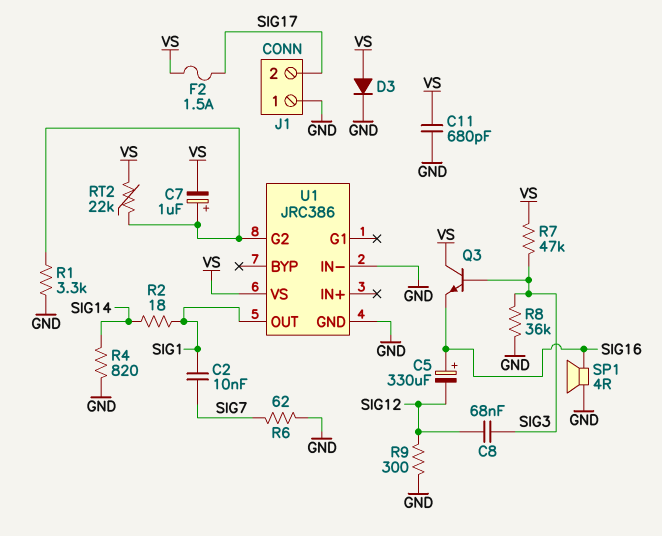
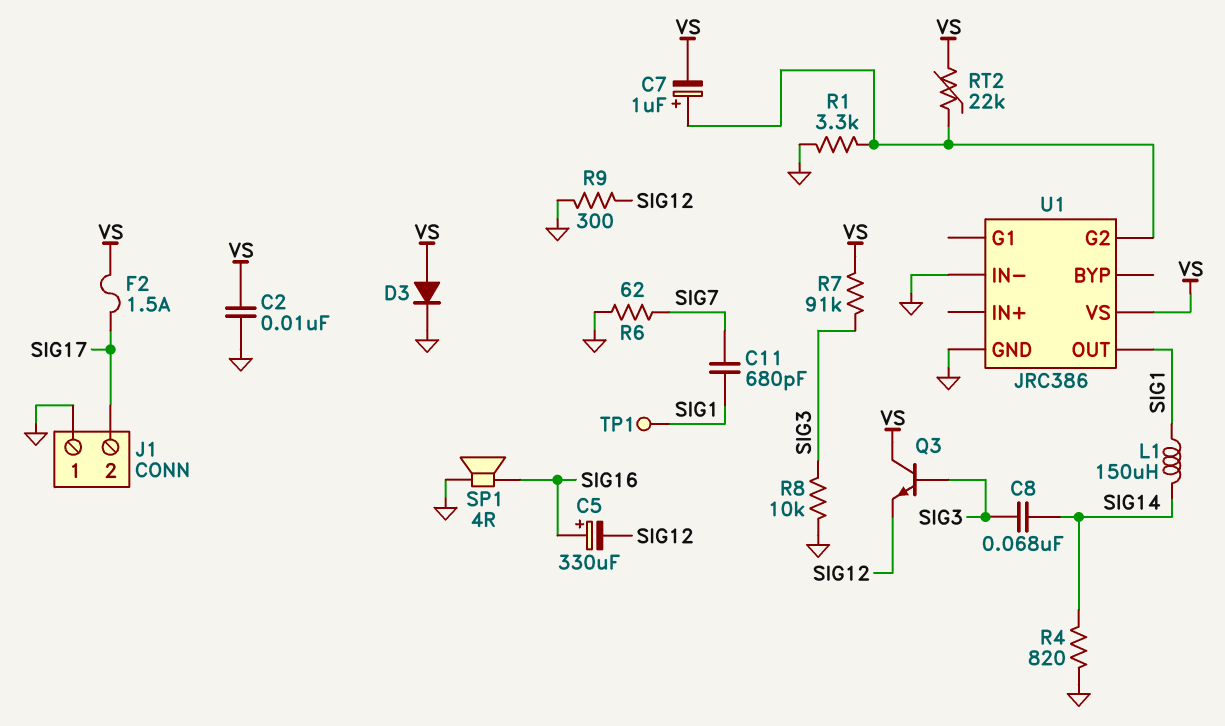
C2: 10nF (SIG1, SIG7) -> 10nF (GND, VS)
C8: 68nF (SIG3, SIG12) -> 68nF (SIG3, SIG14)
C11: 680pF (GND, VS) -> 680pF (SIG1, SIG7)
L1: none -> 150uH (SIG1, SIG14)
Q3: NPN (B SIG3, C VS, E SIG16) -> NPN (B SIG3, C VS, E SIG12)
R2: 18 (SIG1, SIG14) -> none
R7: 47k (SIG3, VS) -> 91k (SIG3, VS)
R8: 36k (GND, SIG3) -> 10k (GND, SIG3)
TP1: none -> test point (SIG1)

